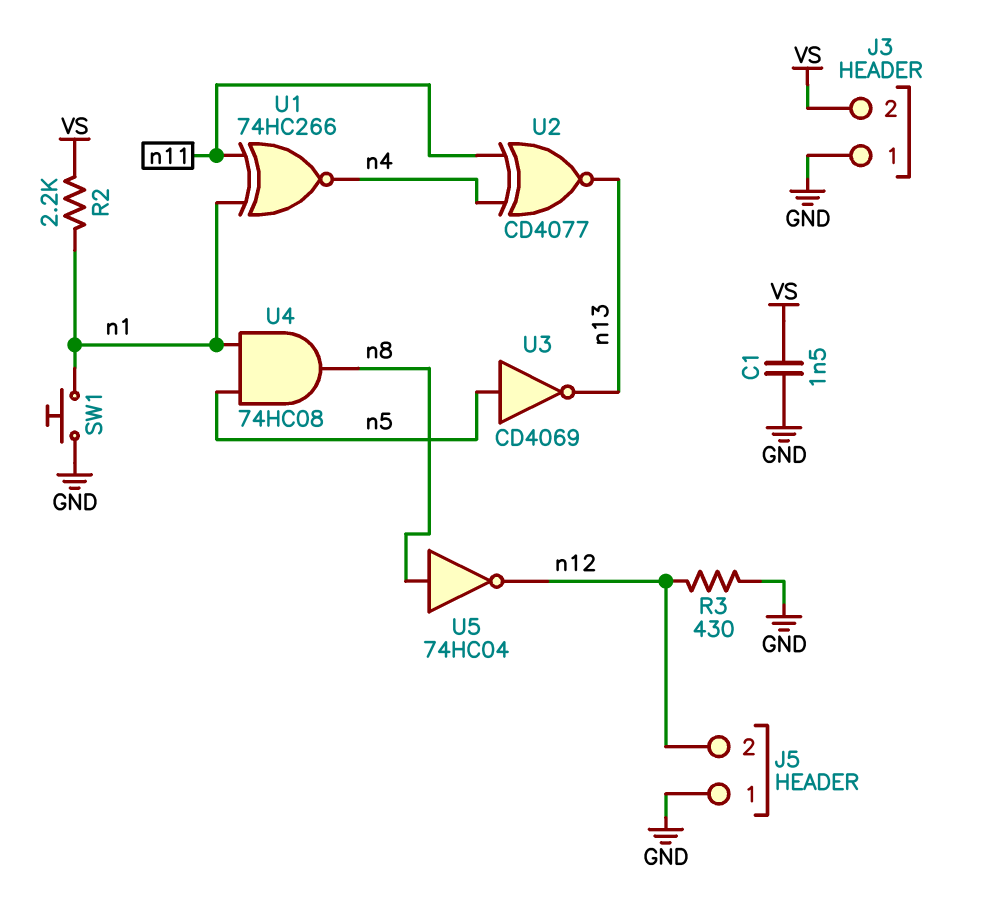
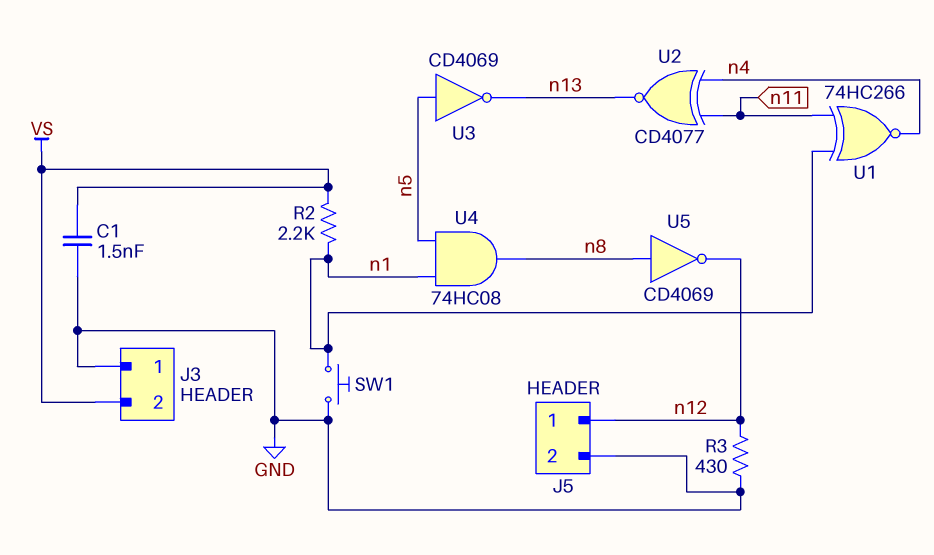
J5 pin 1: GND -> n12
J5 pin 2: n12 -> GND
U5: NOT 74HC04 (in n8, out n12) -> NOT CD4069 (in n8, out n12)

